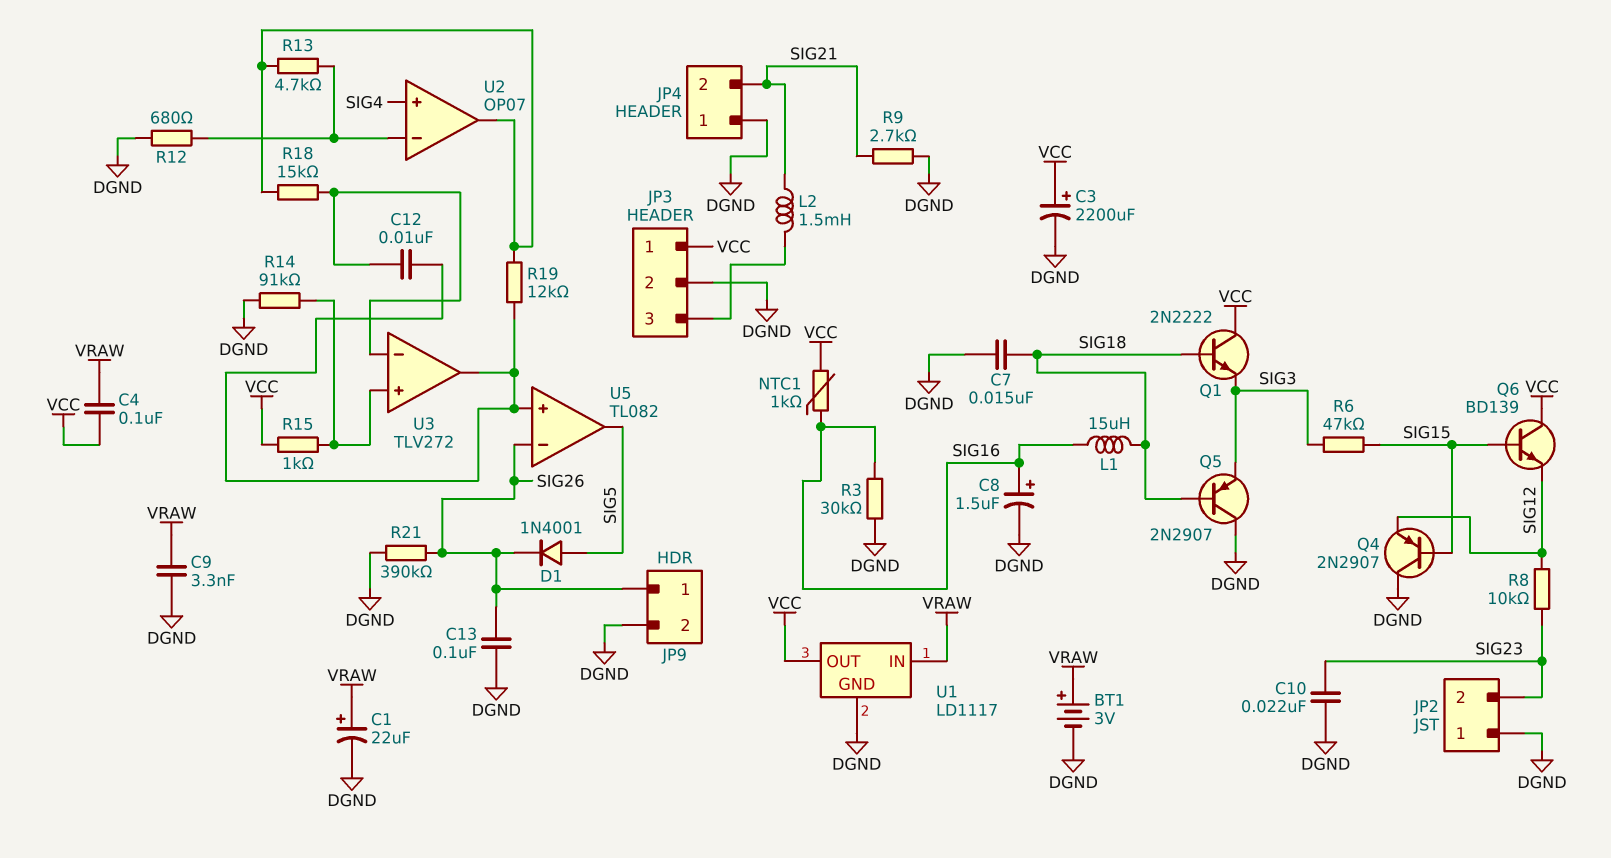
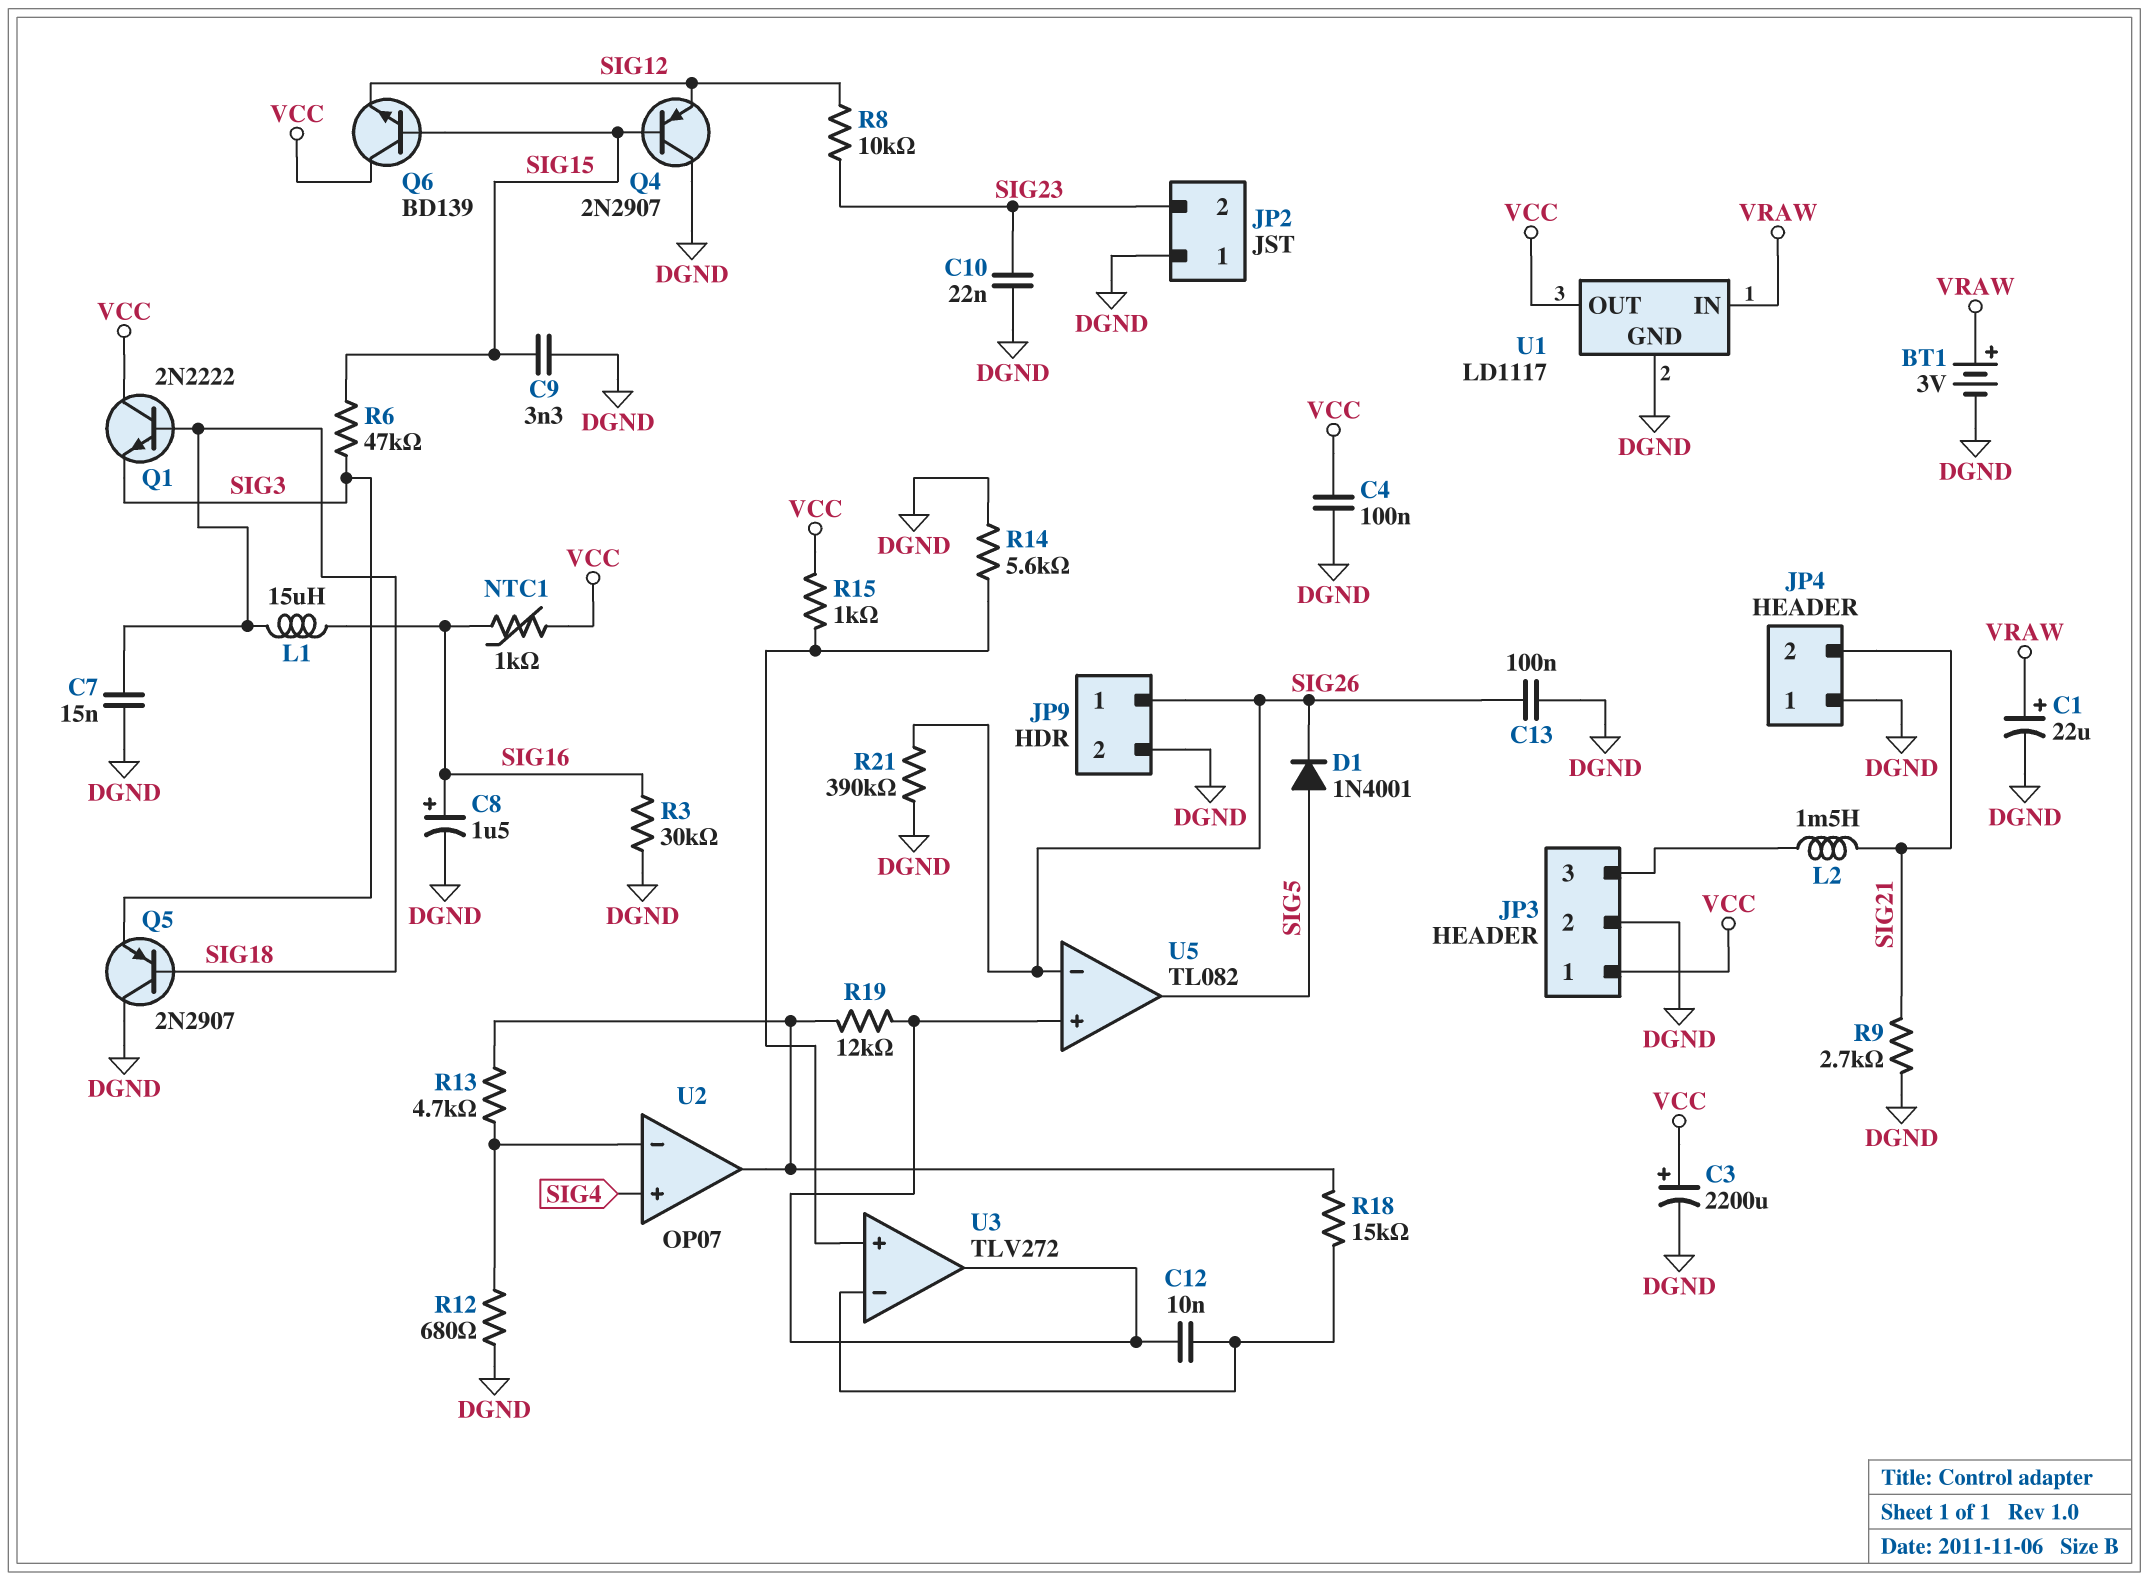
C4: 100nF (VCC, VRAW) -> 100nF (DGND, VCC)
C9: 3.3nF (DGND, VRAW) -> 3.3nF (DGND, SIG15)
R14: 91k (DGND, U3/in+) -> 5.6k (DGND, U3/in+)

